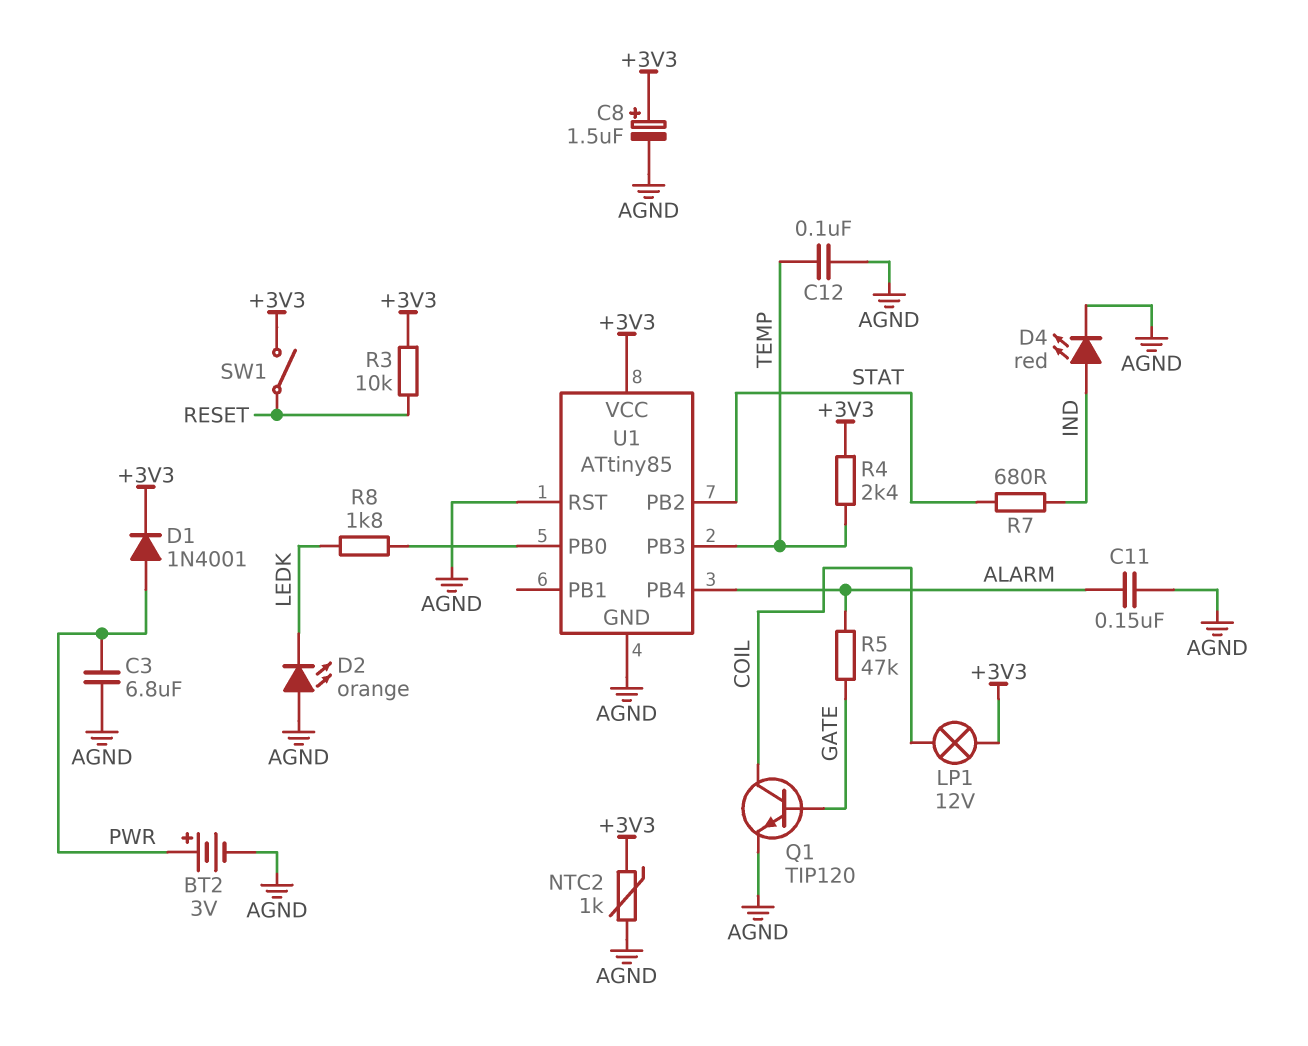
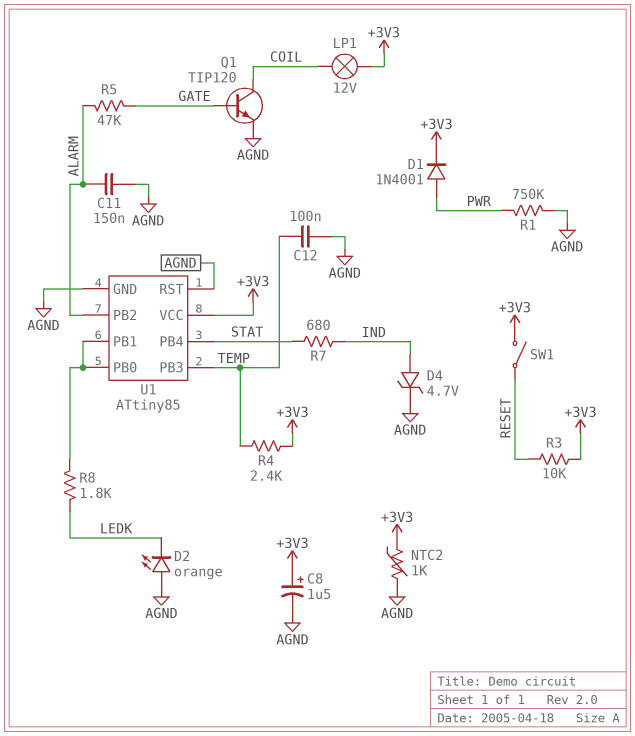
BT2: 3V (plus PWR, minus AGND) -> none
C3: 6.8uF (AGND, PWR) -> none
D4: LED red (A IND, K AGND) -> zener 4.7V (A IND, K AGND)
R1: none -> 750k (AGND, PWR)
U1 pin PB1: none -> U1/PB0
U1 pin PB2: STAT -> ALARM
U1 pin PB4: ALARM -> STAT

